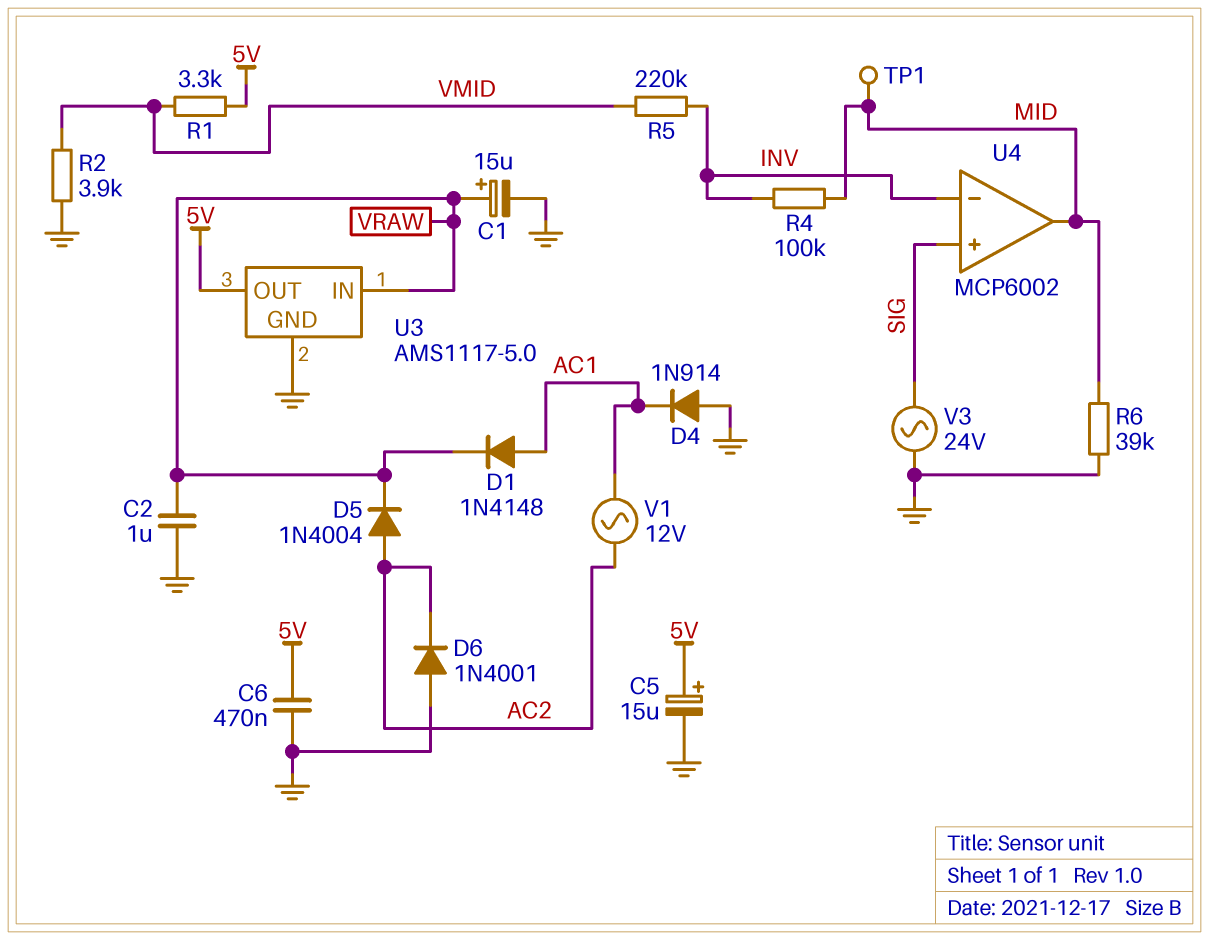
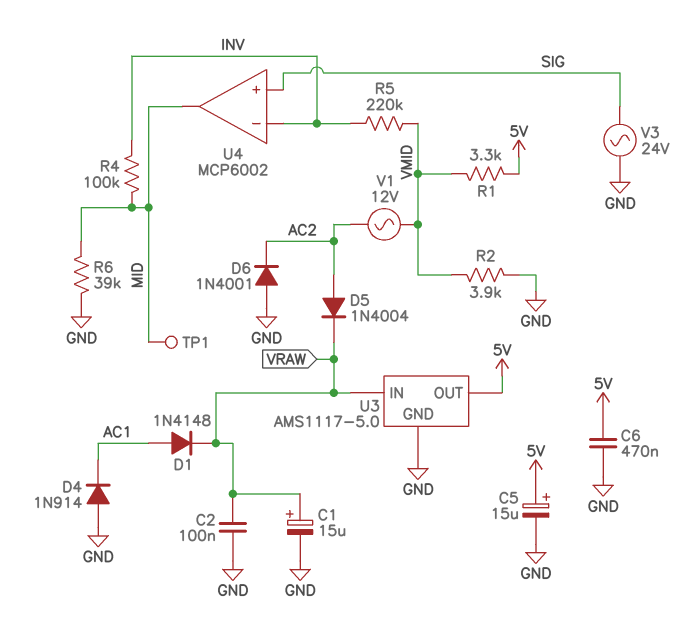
C2: 1uF (GND, VRAW) -> 100nF (GND, VRAW)
V1: AC 12V (AC1, AC2) -> AC 12V (AC2, VMID)

